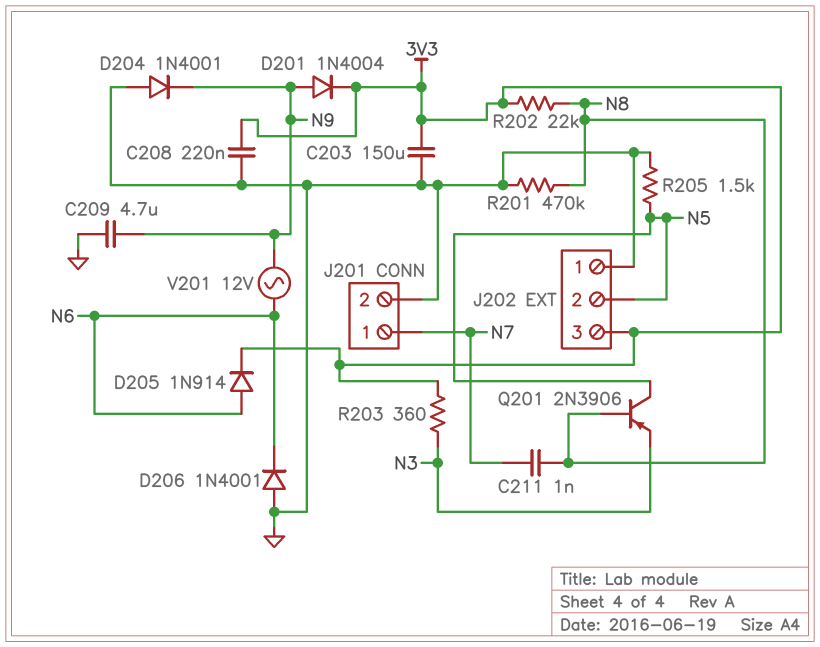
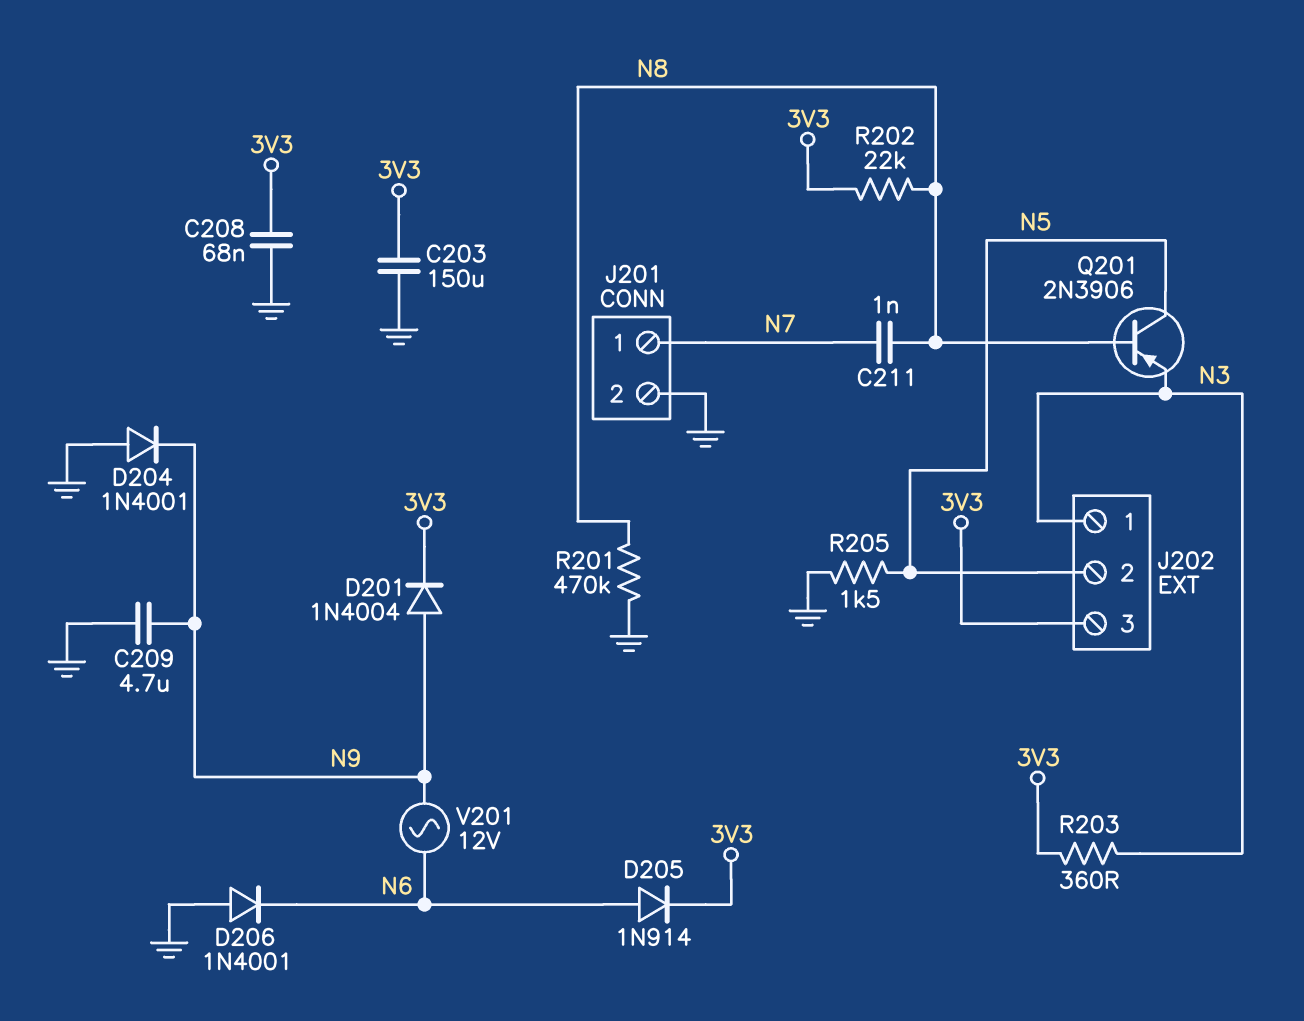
C208: 220nF (3V3, GND) -> 68nF (3V3, GND)
J202 pin 1: GND -> N3

